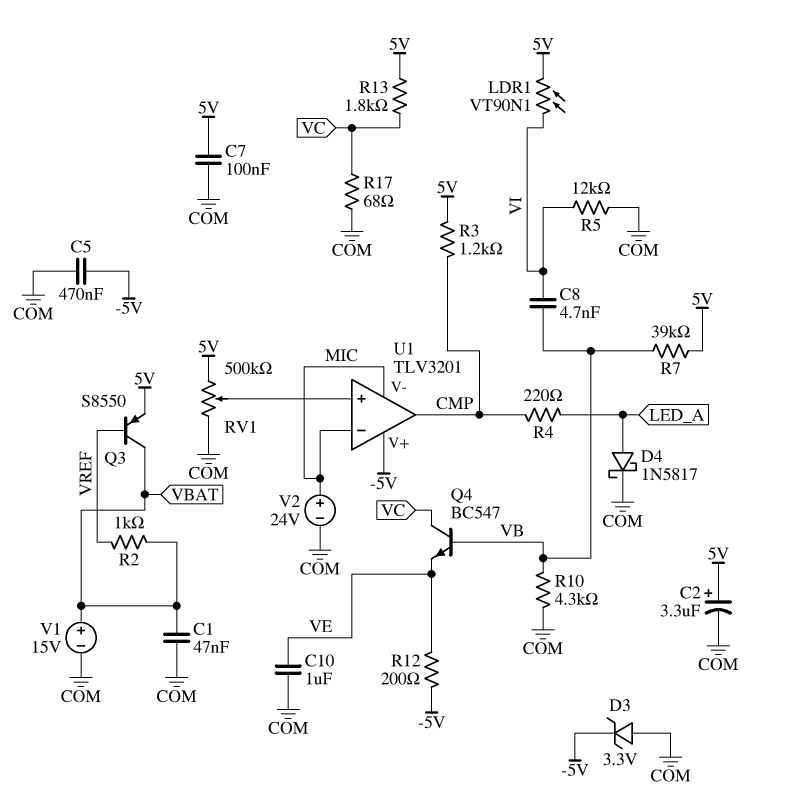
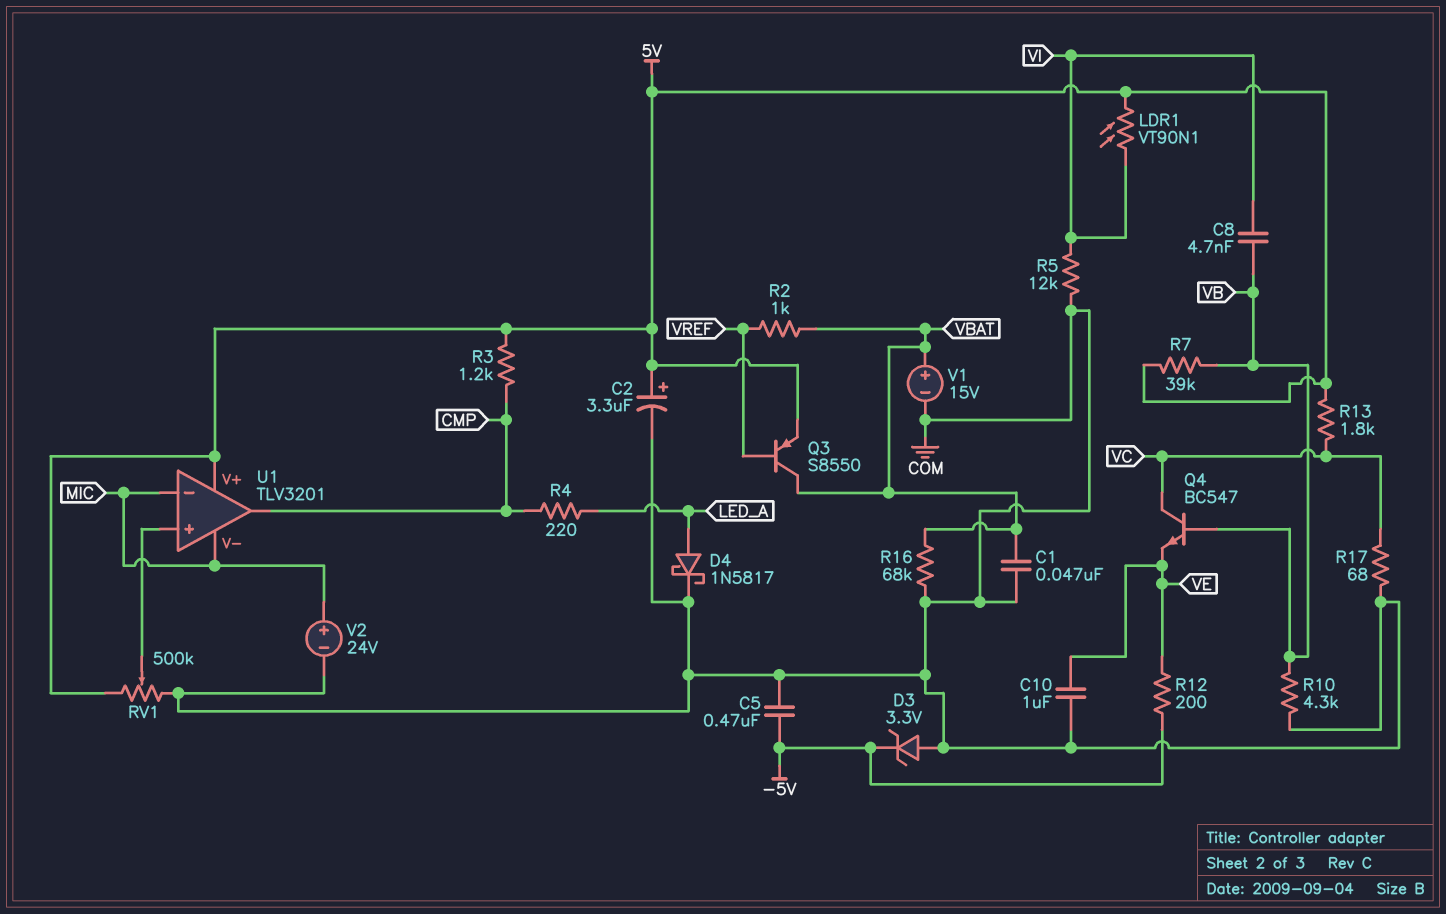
C7: 100nF (5V, COM) -> none
R16: none -> 68k (COM, VBAT)
U1 pin V+: -5V -> 5V

